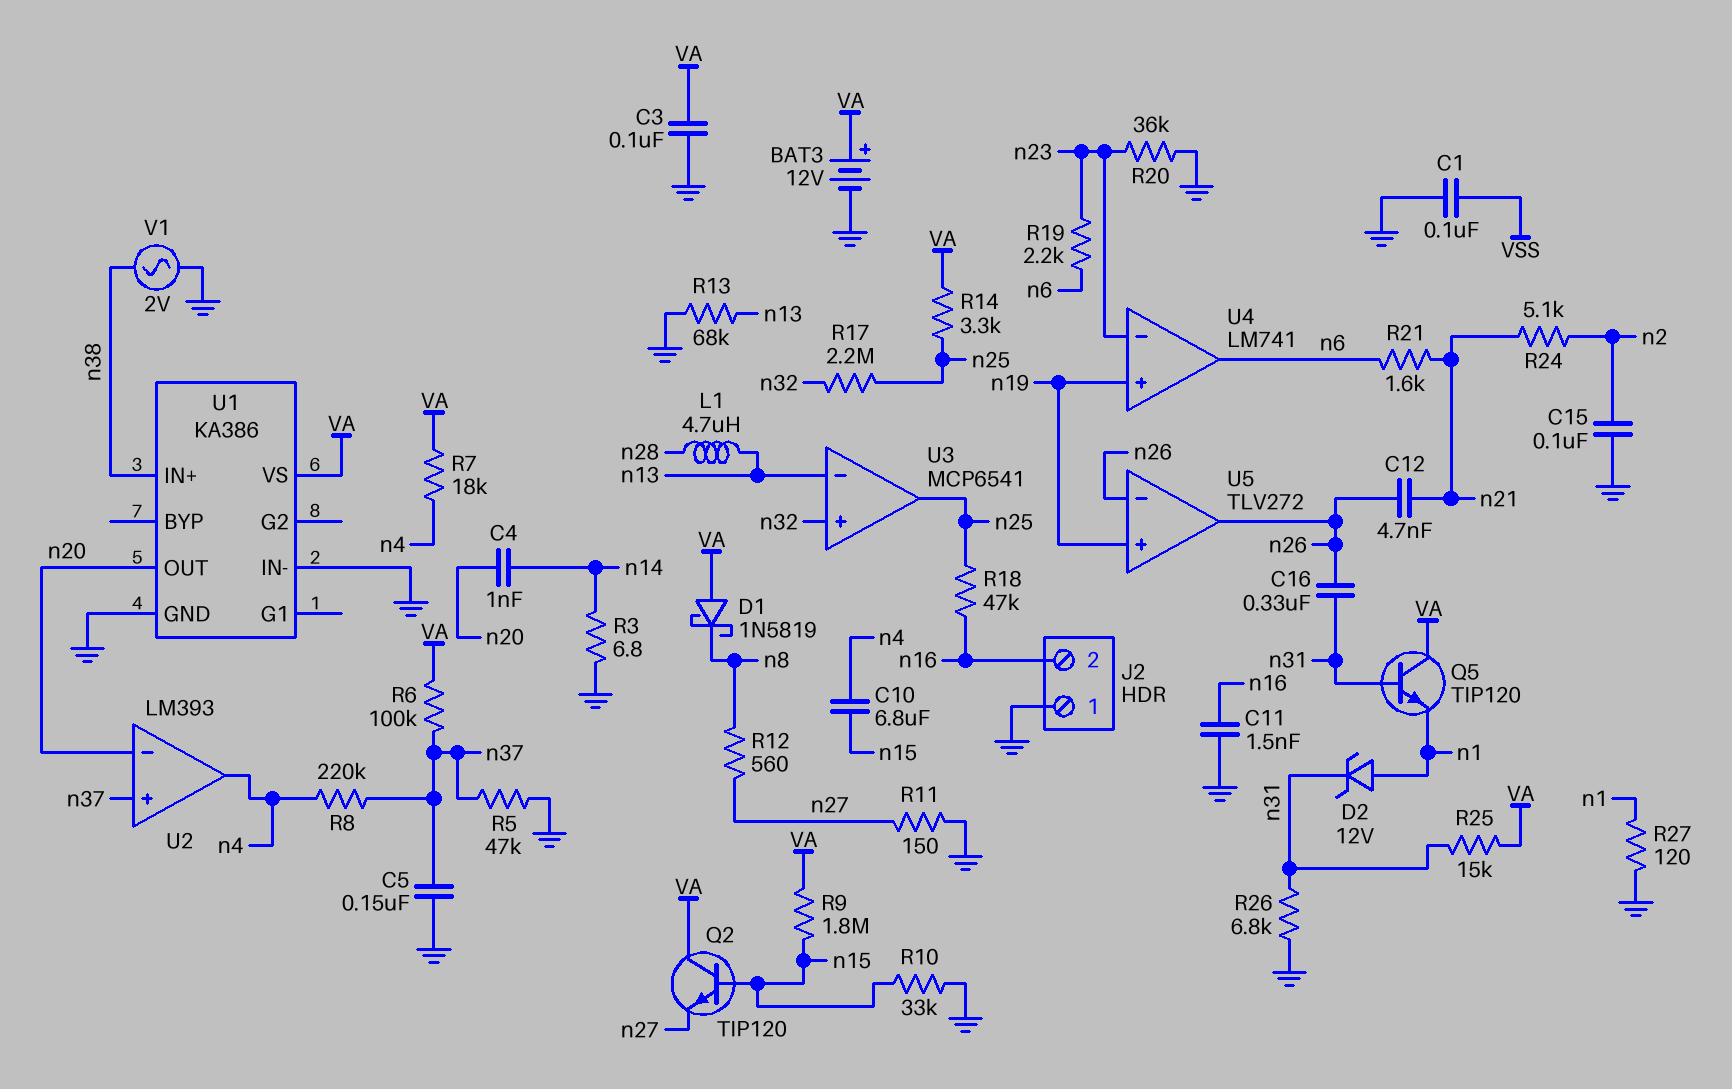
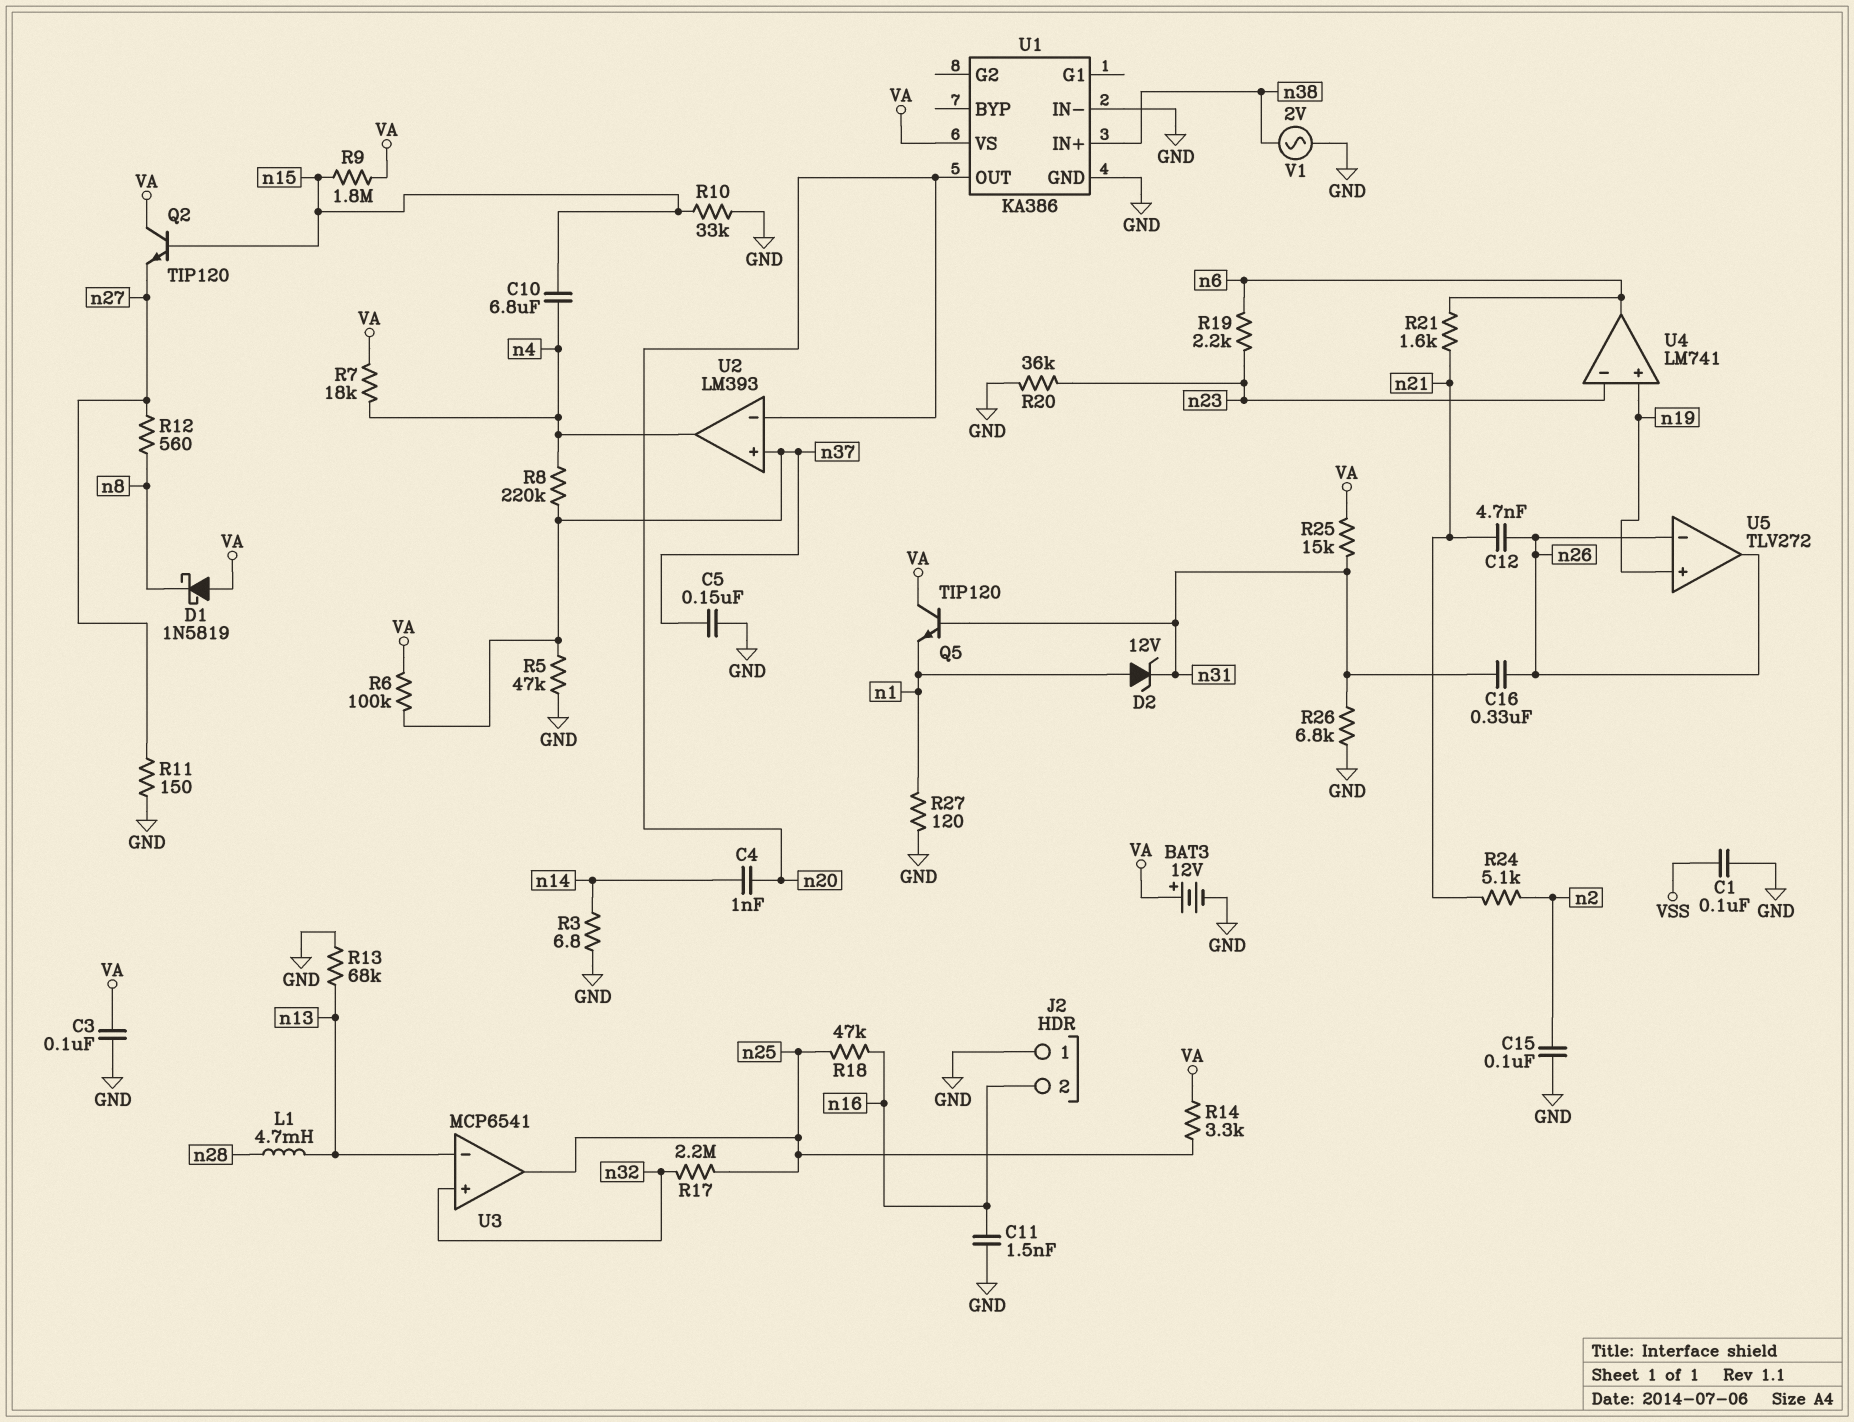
L1: 4.7uH (n13, n28) -> 4.7mH (n13, n28)

